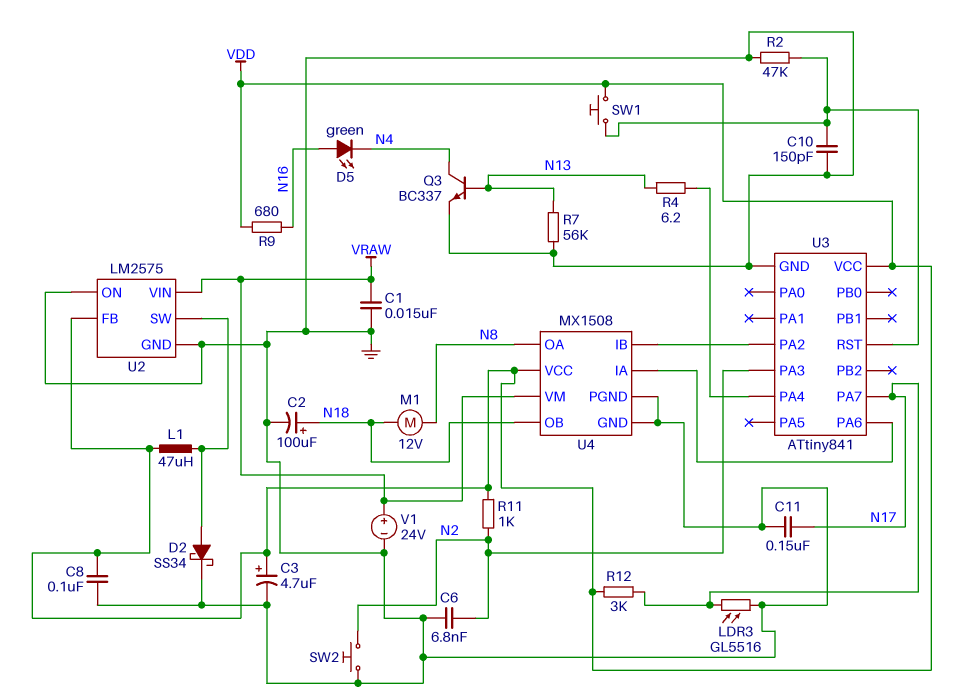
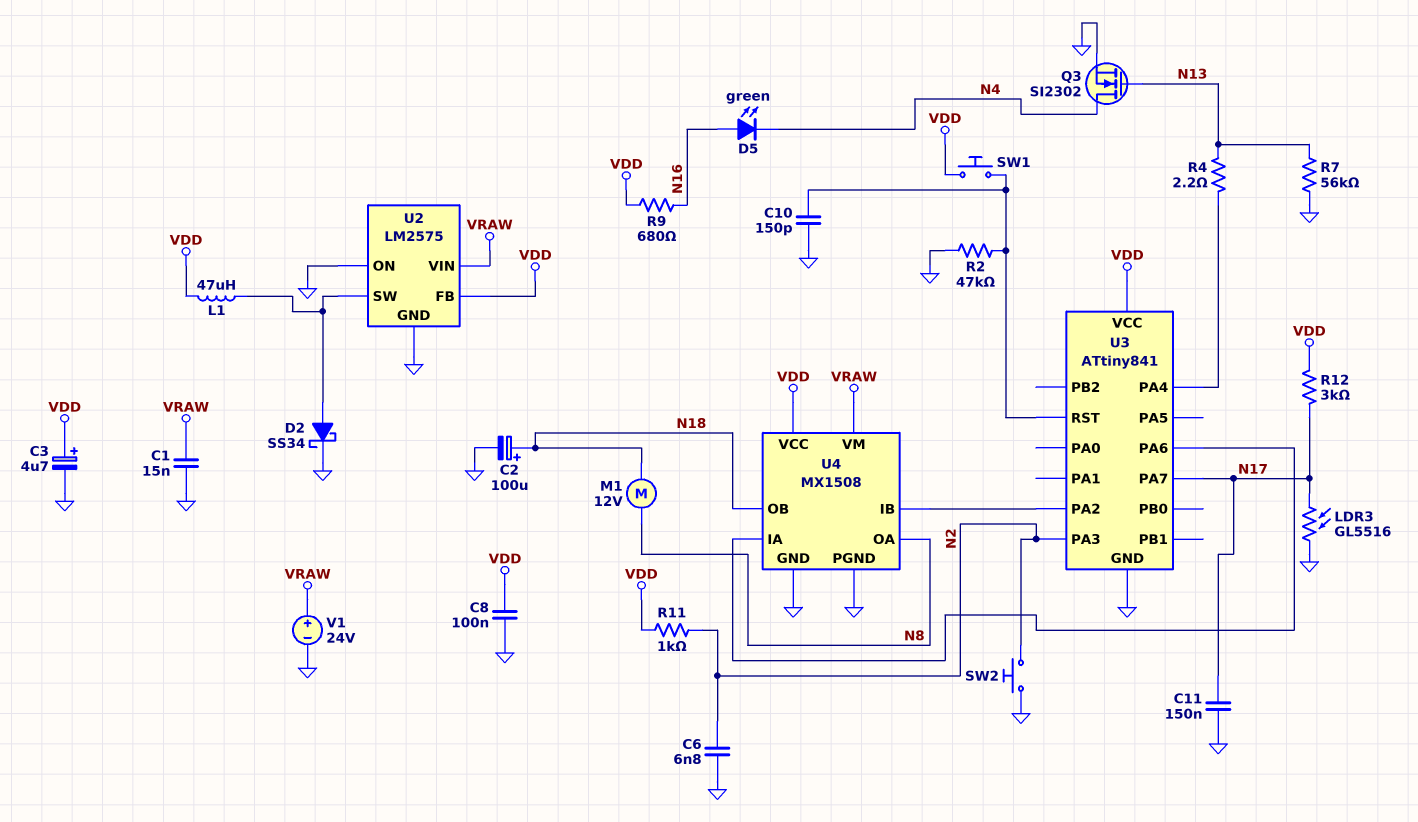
Q3: NPN BC337 (B N13, C N4, E GND) -> NMOS SI2302 (G N13, D N4, S GND)
R4: 6.2 (N13, U3/PA4) -> 2.2 (N13, U3/PA4)

